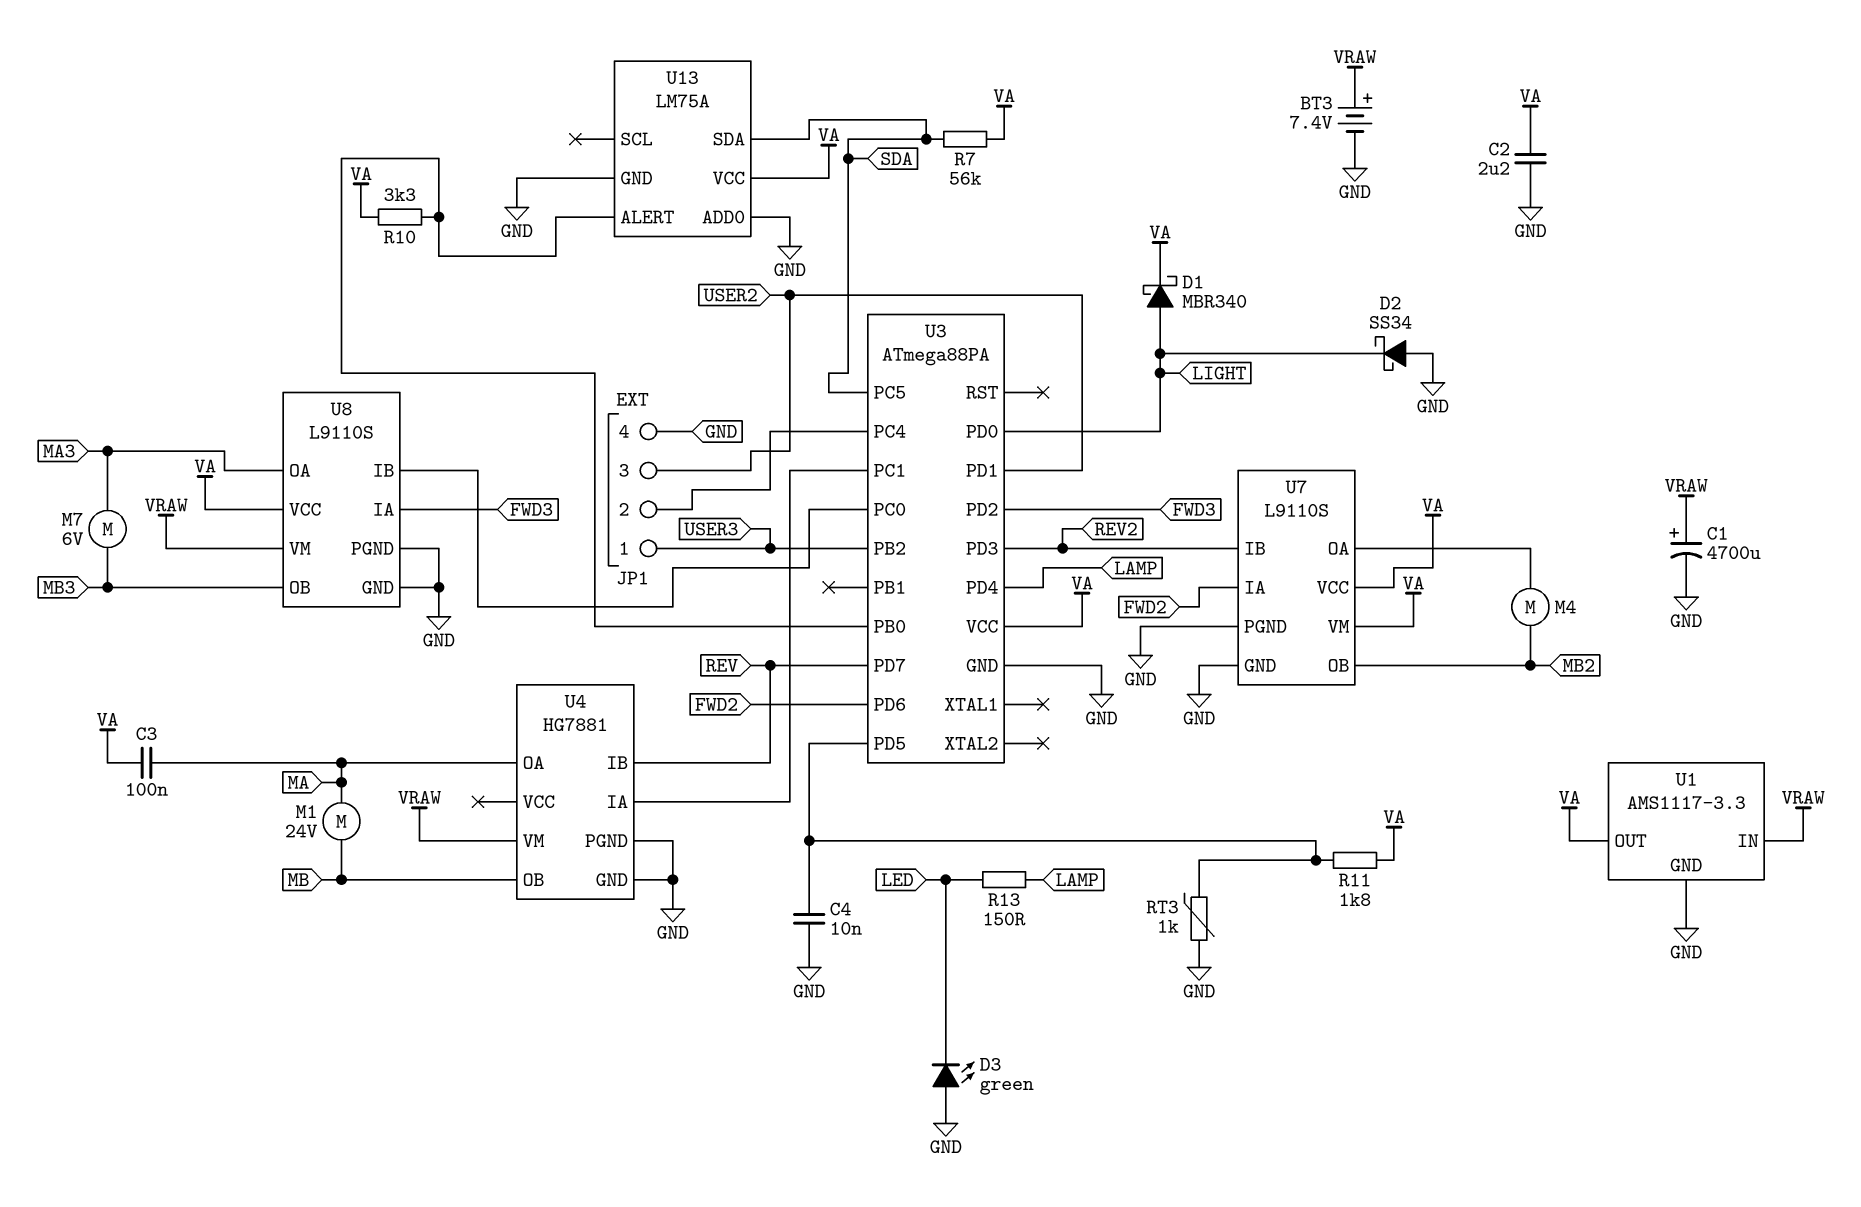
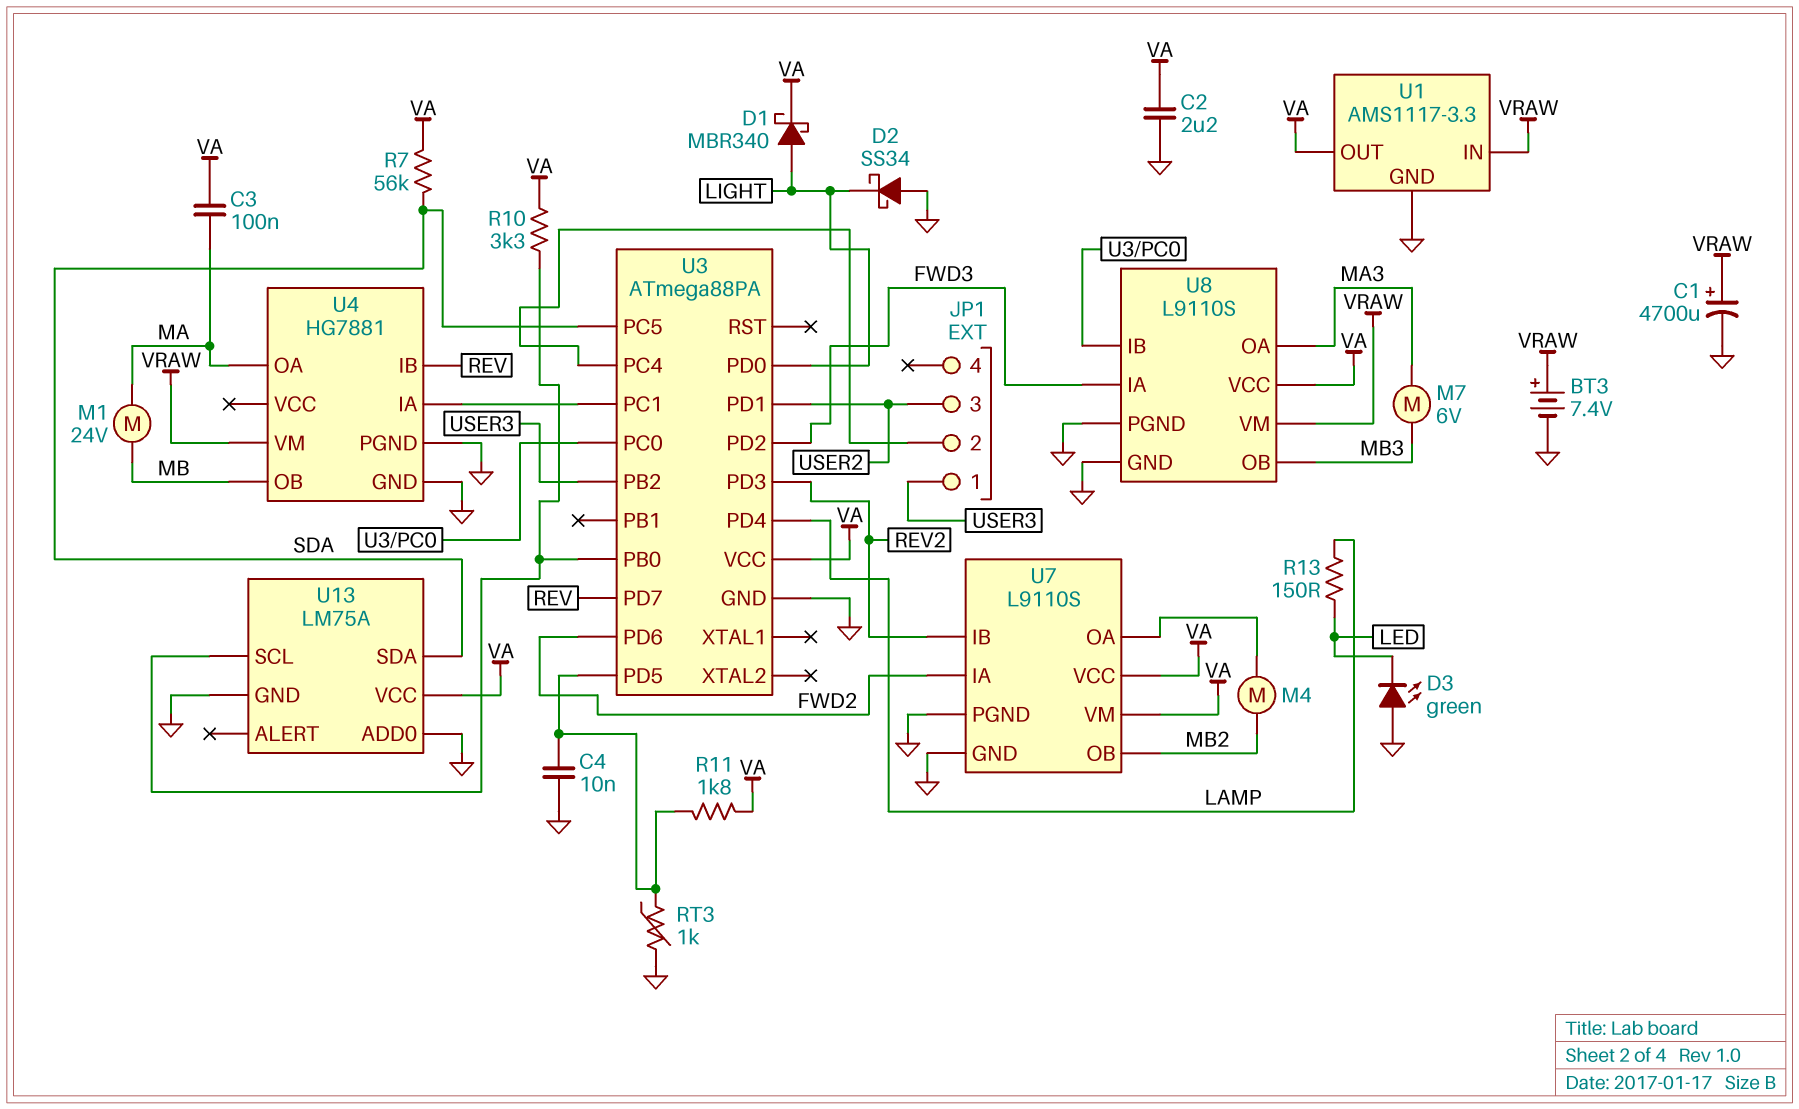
JP1 pin 4: GND -> none
U13 pin ALERT: U3/PB0 -> none
U13 pin SCL: none -> U3/PB0

